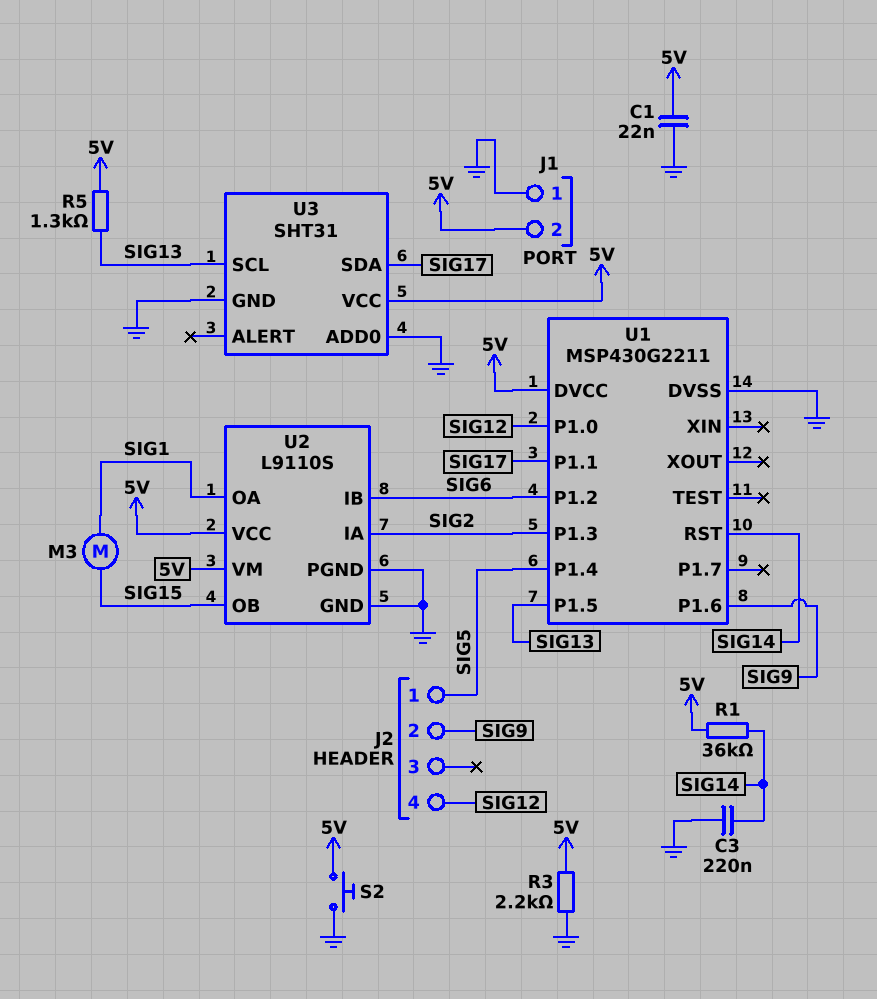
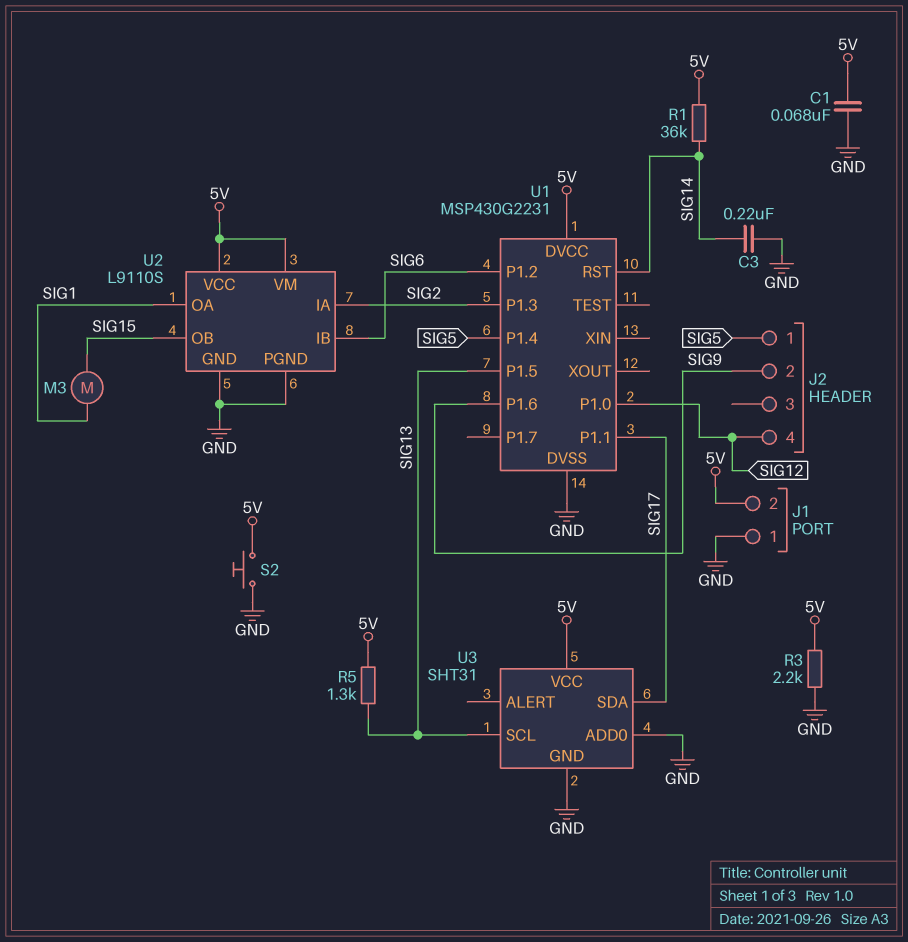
C1: 22nF (5V, GND) -> 68nF (5V, GND)
U1: MSP430G2211 -> MSP430G2231

